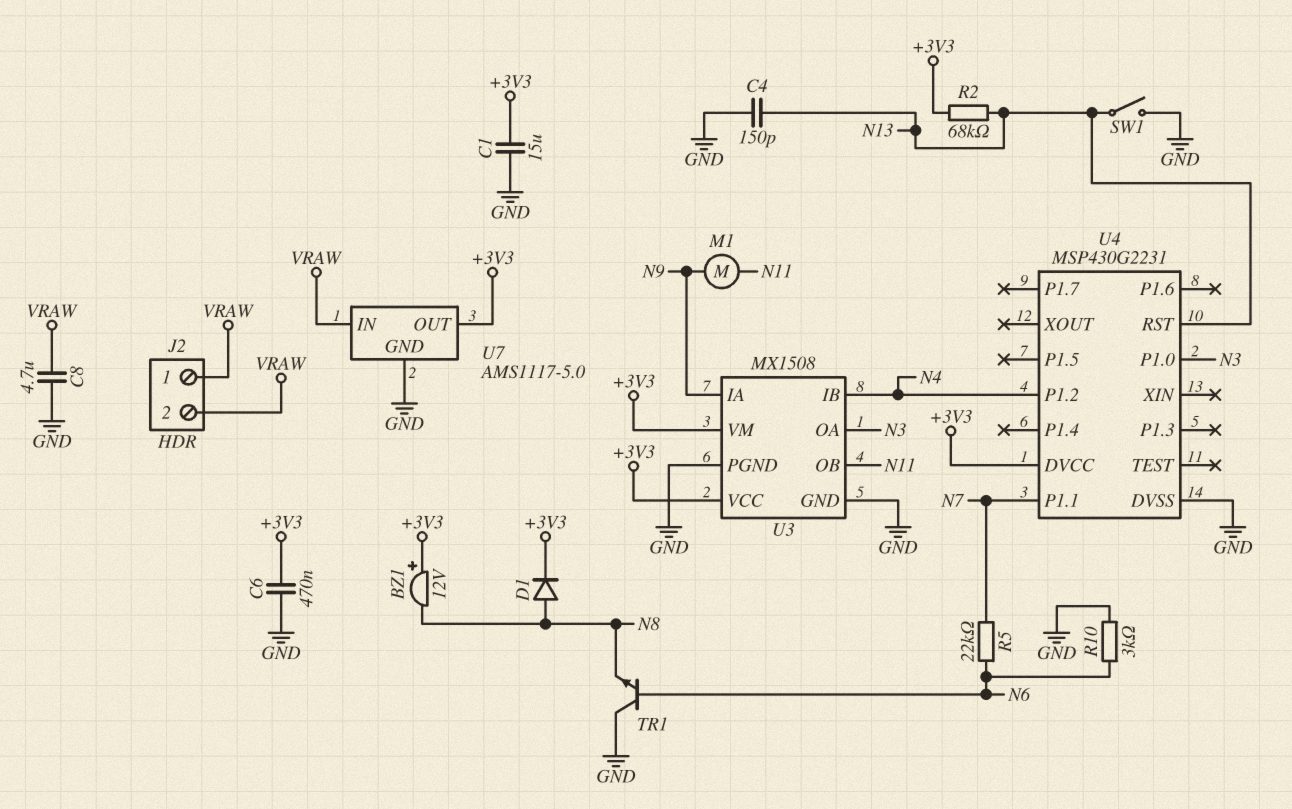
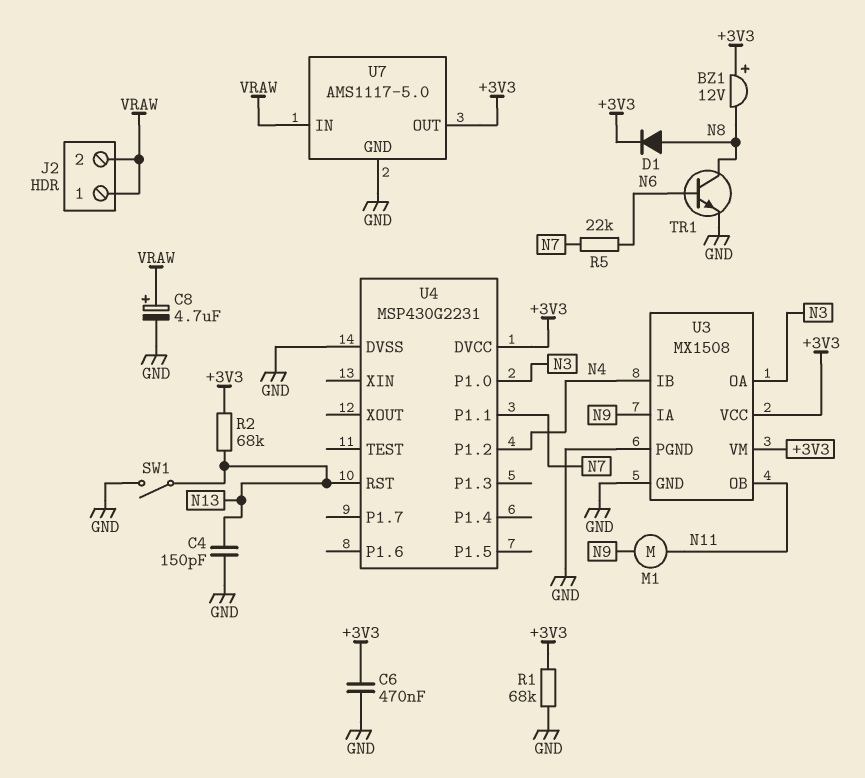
C1: 15uF (+3V3, GND) -> none
C8: 4.7uF (GND, VRAW) -> 4.7uF (plus VRAW, minus GND)
R1: none -> 68k (+3V3, GND)
R10: 3k (GND, N6) -> none
TR1: NPN (B N6, C GND, E N8) -> NPN (B N6, C N8, E GND)

